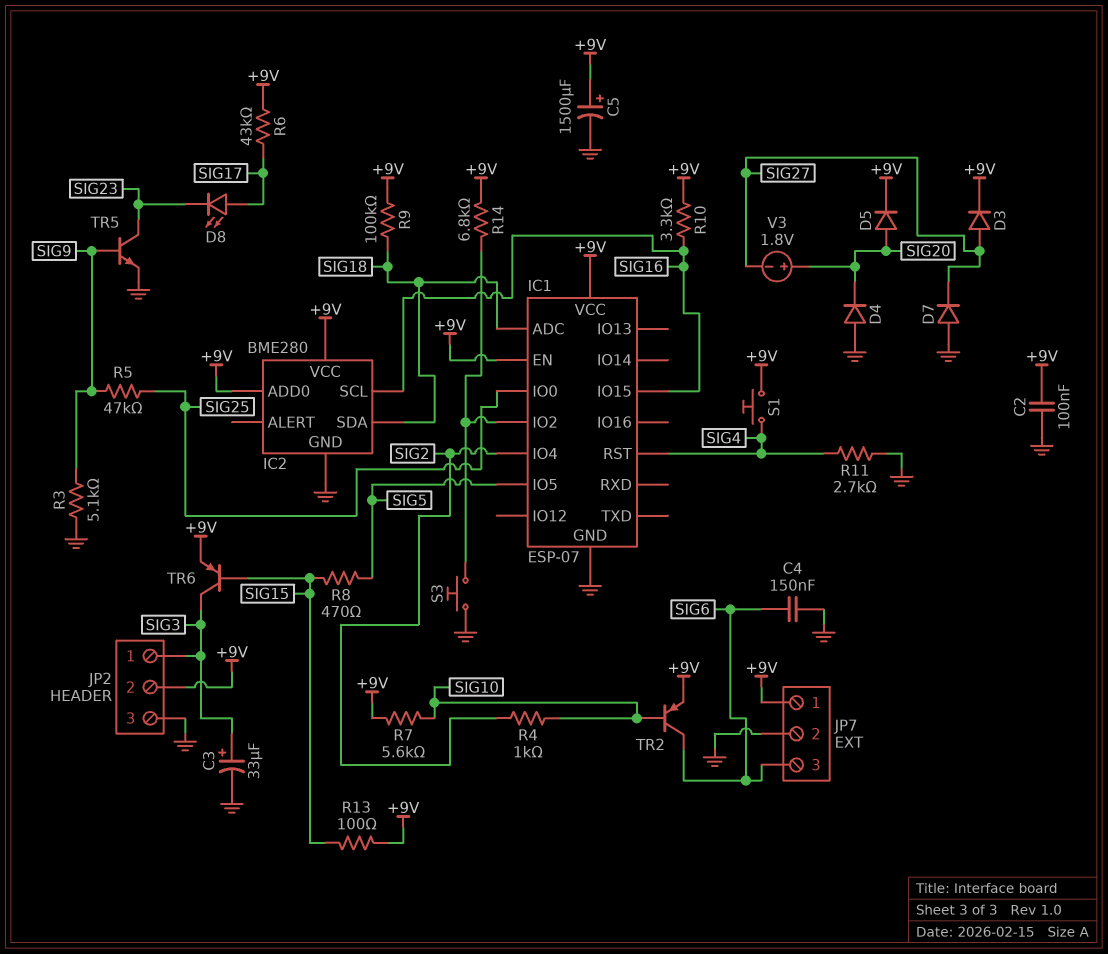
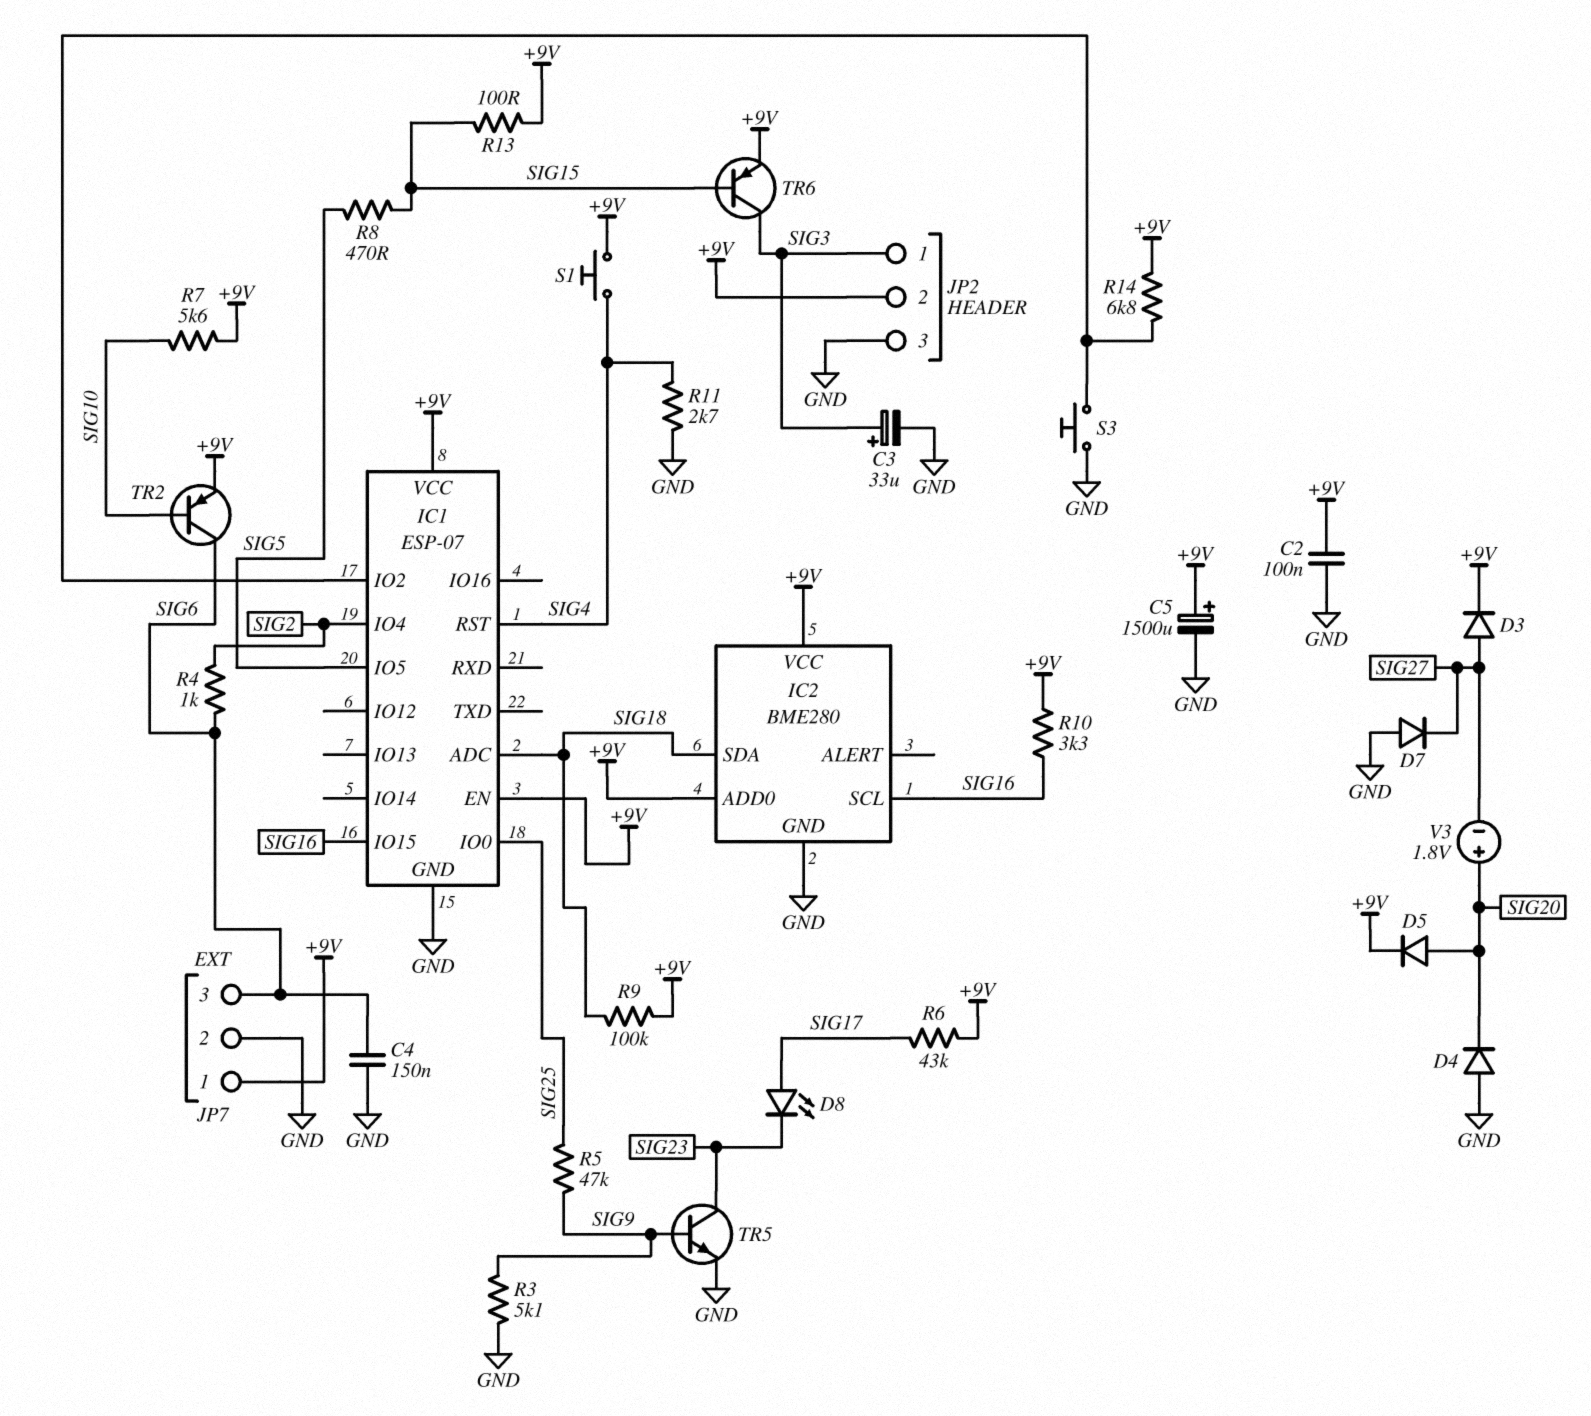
R4: 1k (SIG2, SIG10) -> 1k (SIG2, SIG6)

